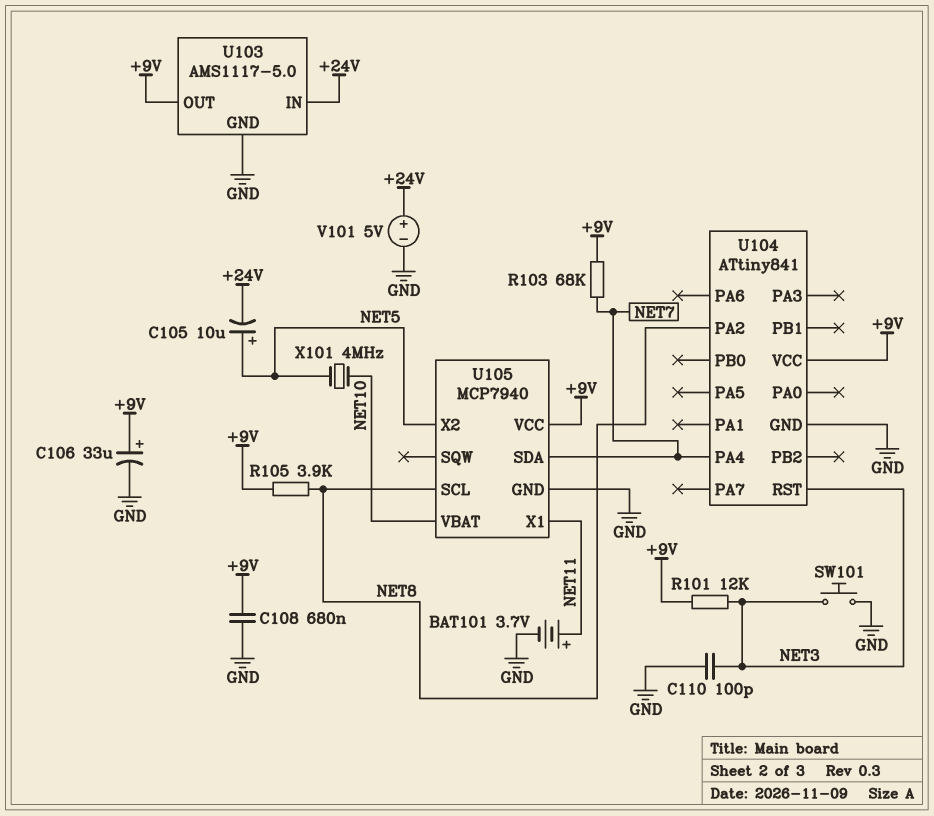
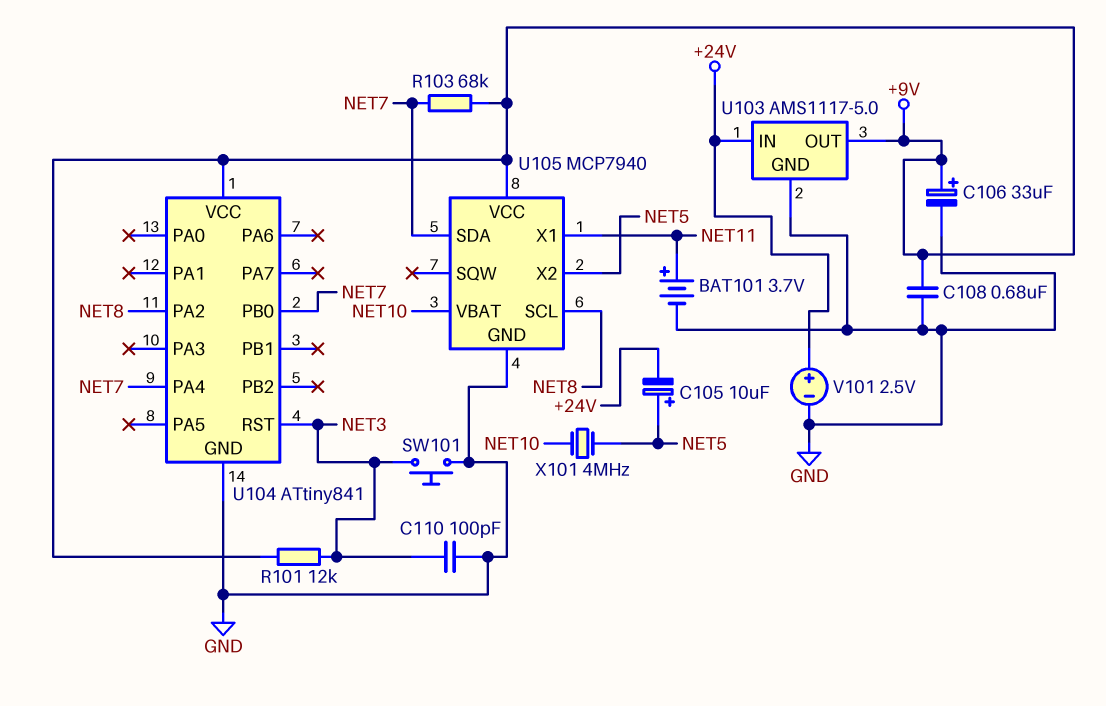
R105: 3.9k (+9V, NET8) -> none
U104 pin PB0: none -> NET7
V101: 5V (plus +24V, minus GND) -> 2.5V (plus +24V, minus GND)

